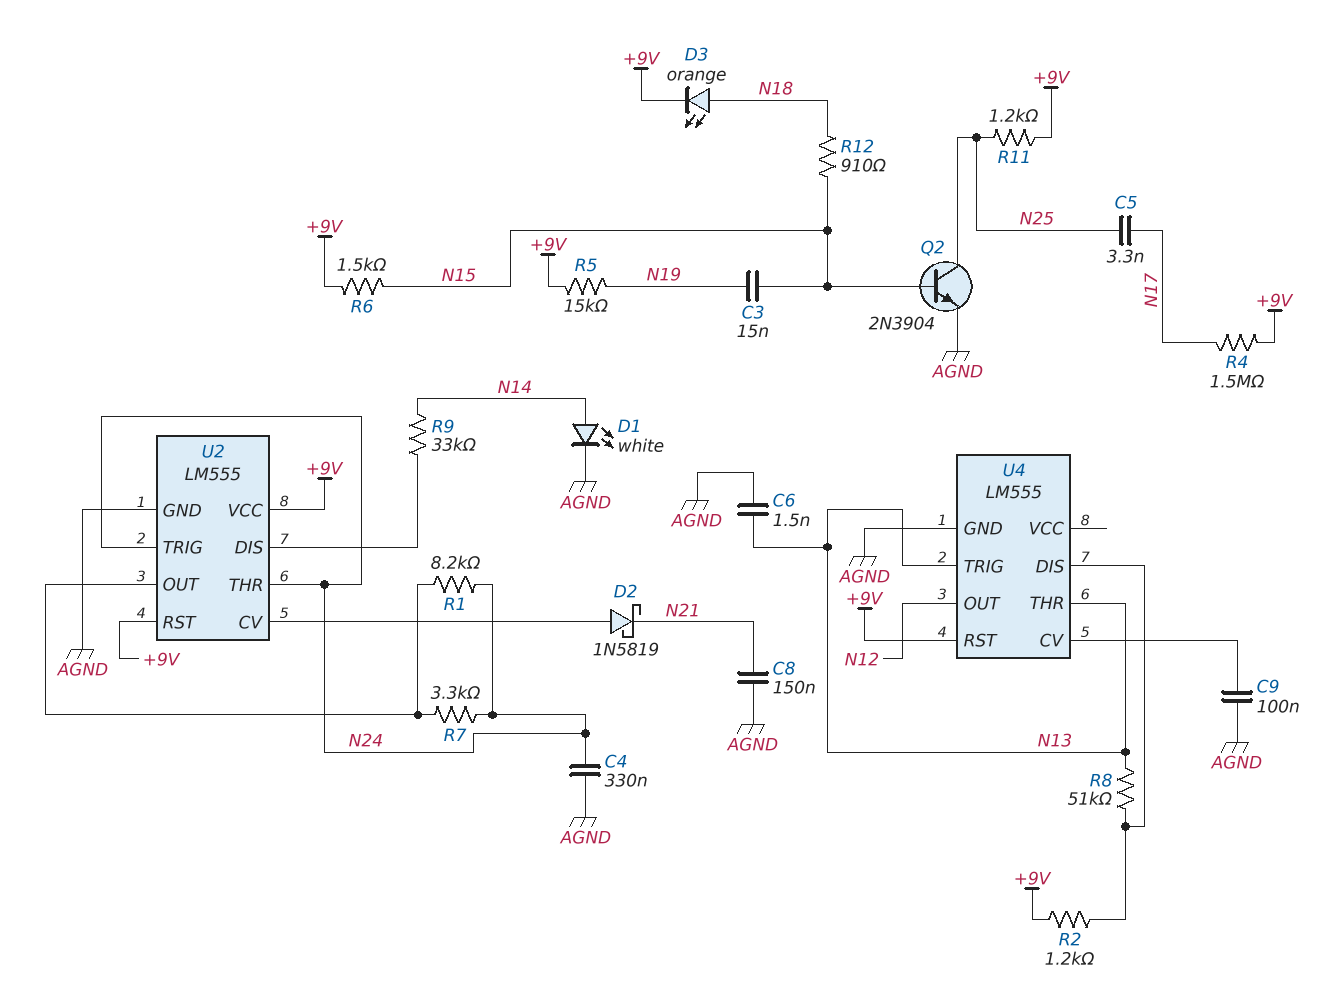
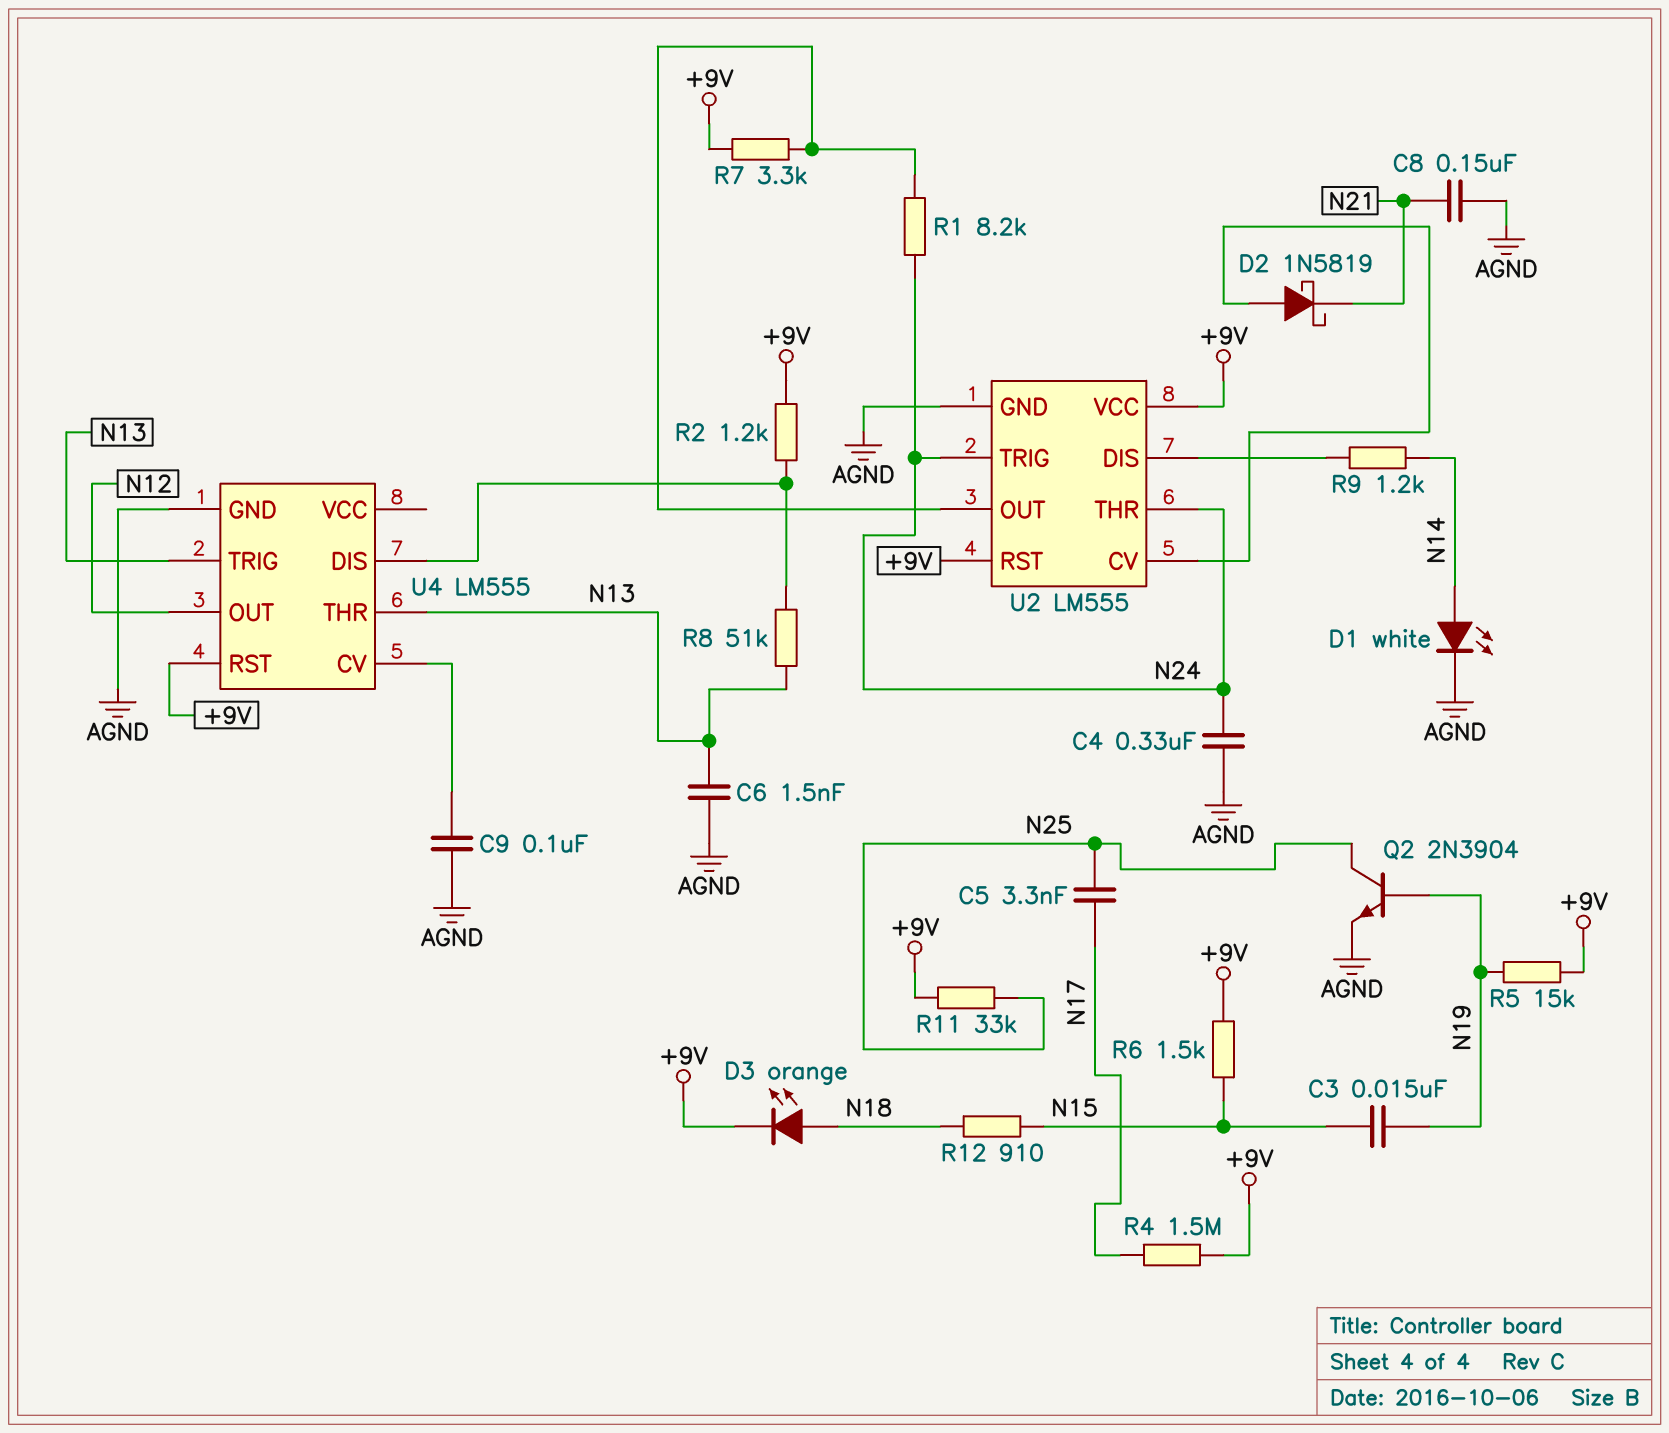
Q2: NPN 2N3904 (B N15, C N25, E AGND) -> NPN 2N3904 (B N19, C N25, E AGND)
R7: 3.3k (N24, U2/OUT) -> 3.3k (+9V, U2/OUT)
R9: 33k (N14, U2/DIS) -> 1.2k (N14, U2/DIS)
R11: 1.2k (+9V, N25) -> 33k (+9V, N25)

